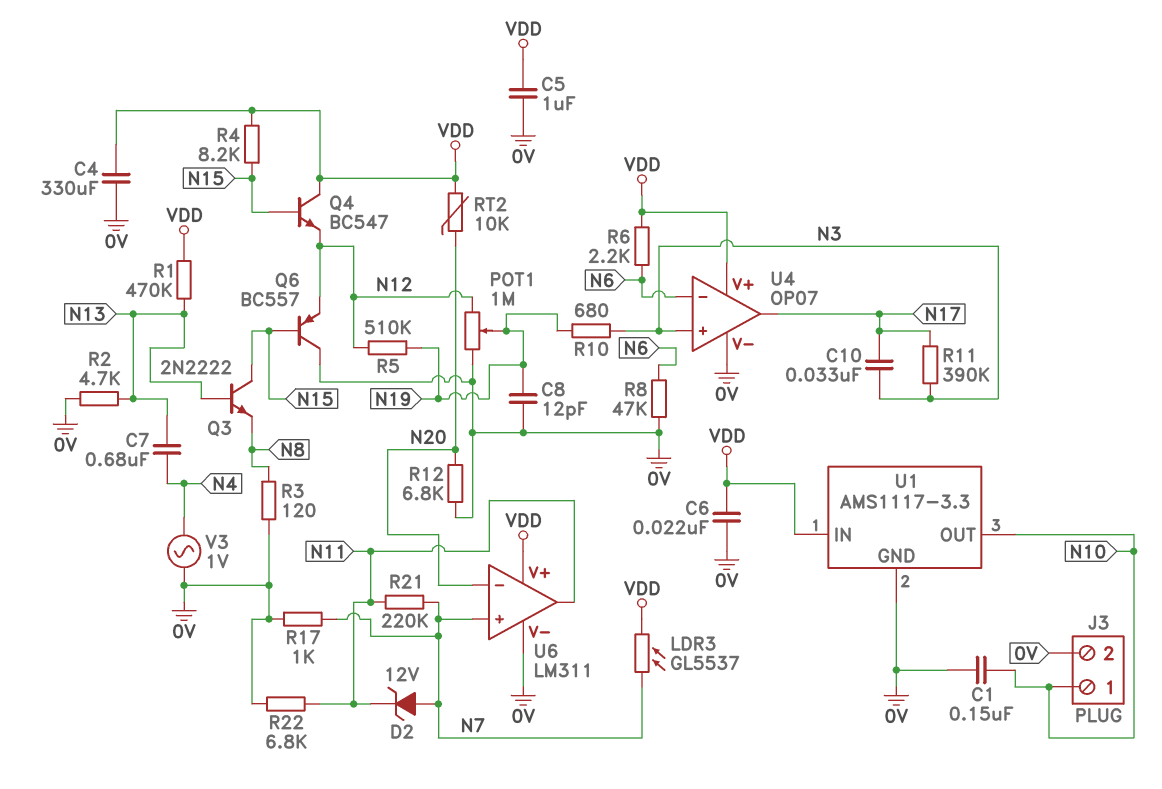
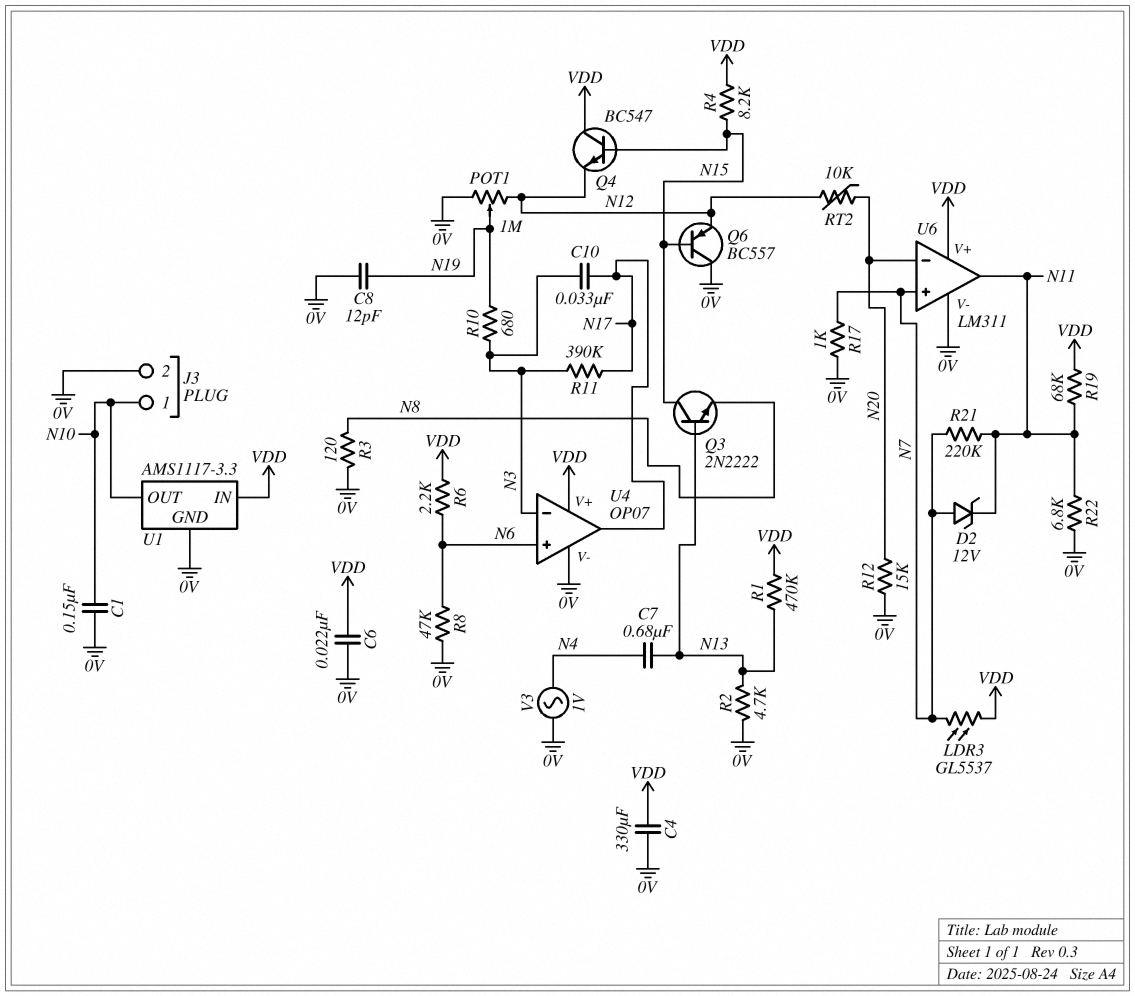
C5: 1uF (0V, VDD) -> none
R5: 510k (N12, N19) -> none
R12: 6.8k (0V, N20) -> 15k (0V, N20)
R19: none -> 68k (N11, VDD)
RT2: 10k (N20, VDD) -> 10k (N12, N20)
U4 pin in+: N3 -> N6
U4 pin in-: N6 -> N3

